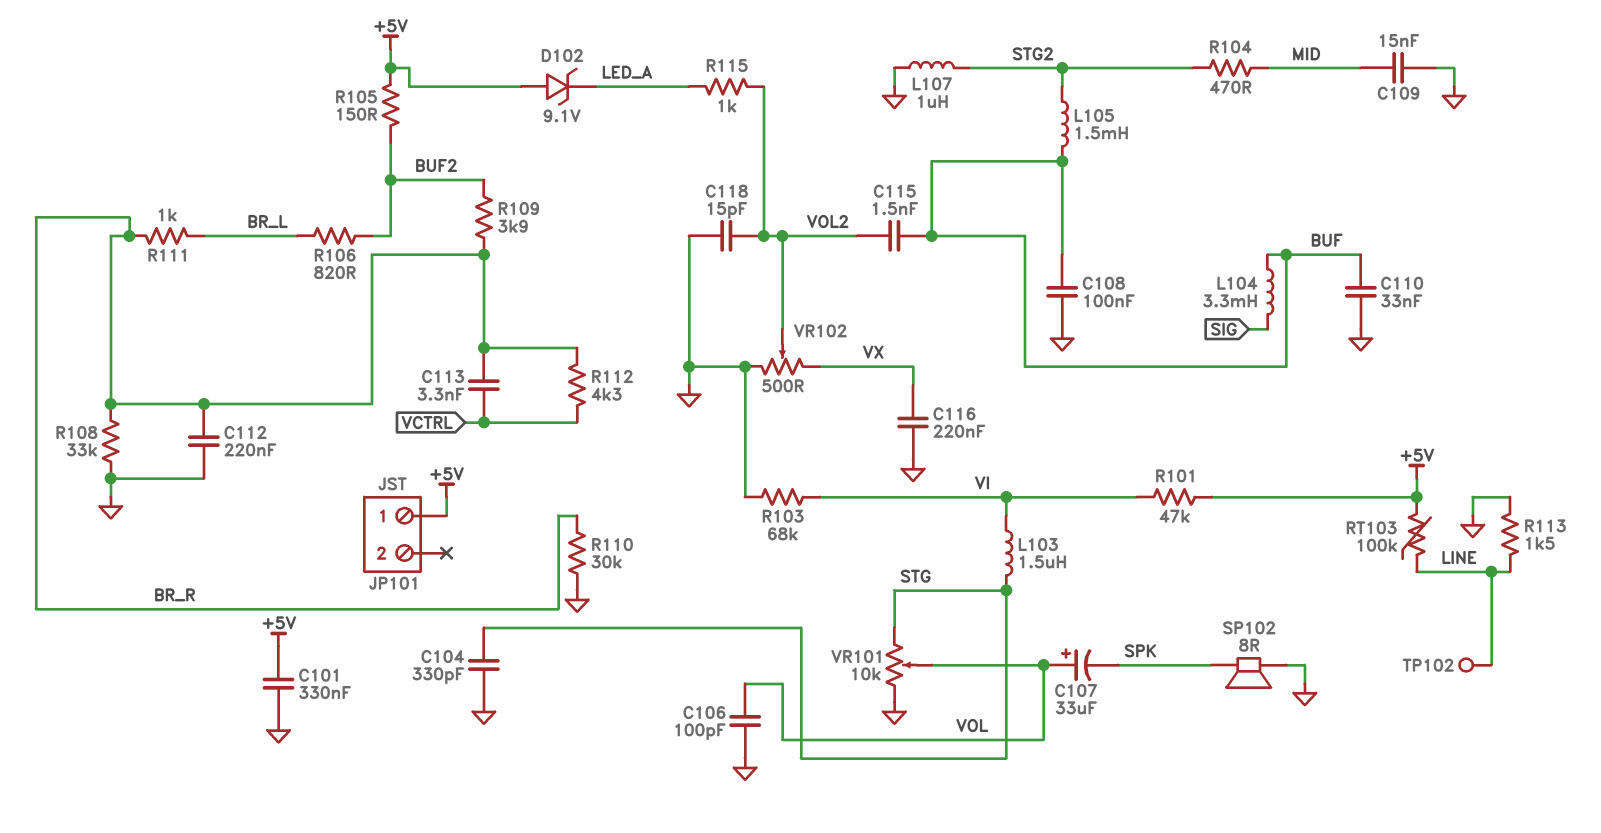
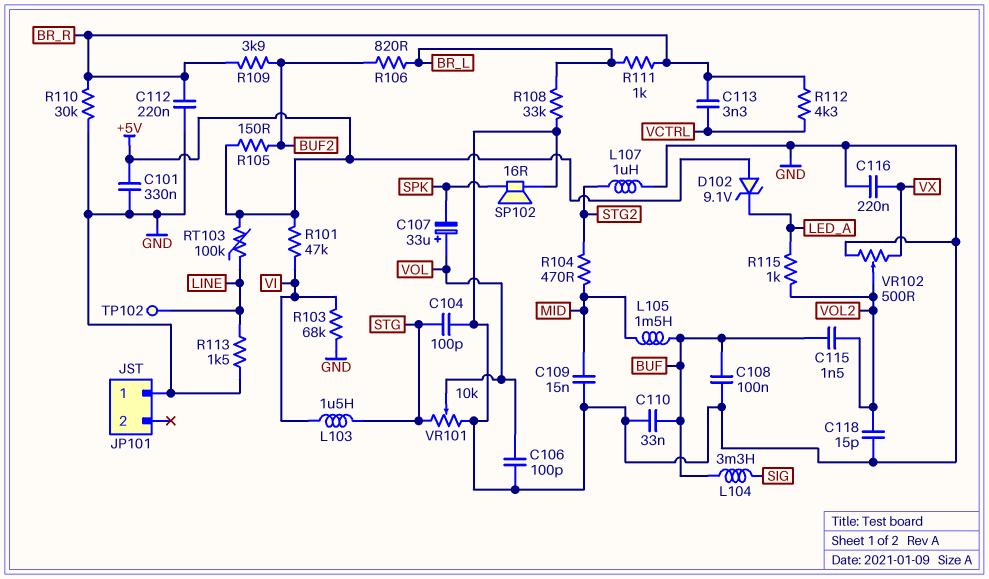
C104: 330pF (GND, STG) -> 100pF (GND, STG)
JP101 pin 1: +5V -> GND
L105: 1.5mH (BUF, STG2) -> 1.5mH (BUF, MID)
R108: 33k (BR_R, GND) -> 33k (BR_L, GND)
SP102: speaker 8R (GND, SPK) -> speaker 16R (GND, SPK)

